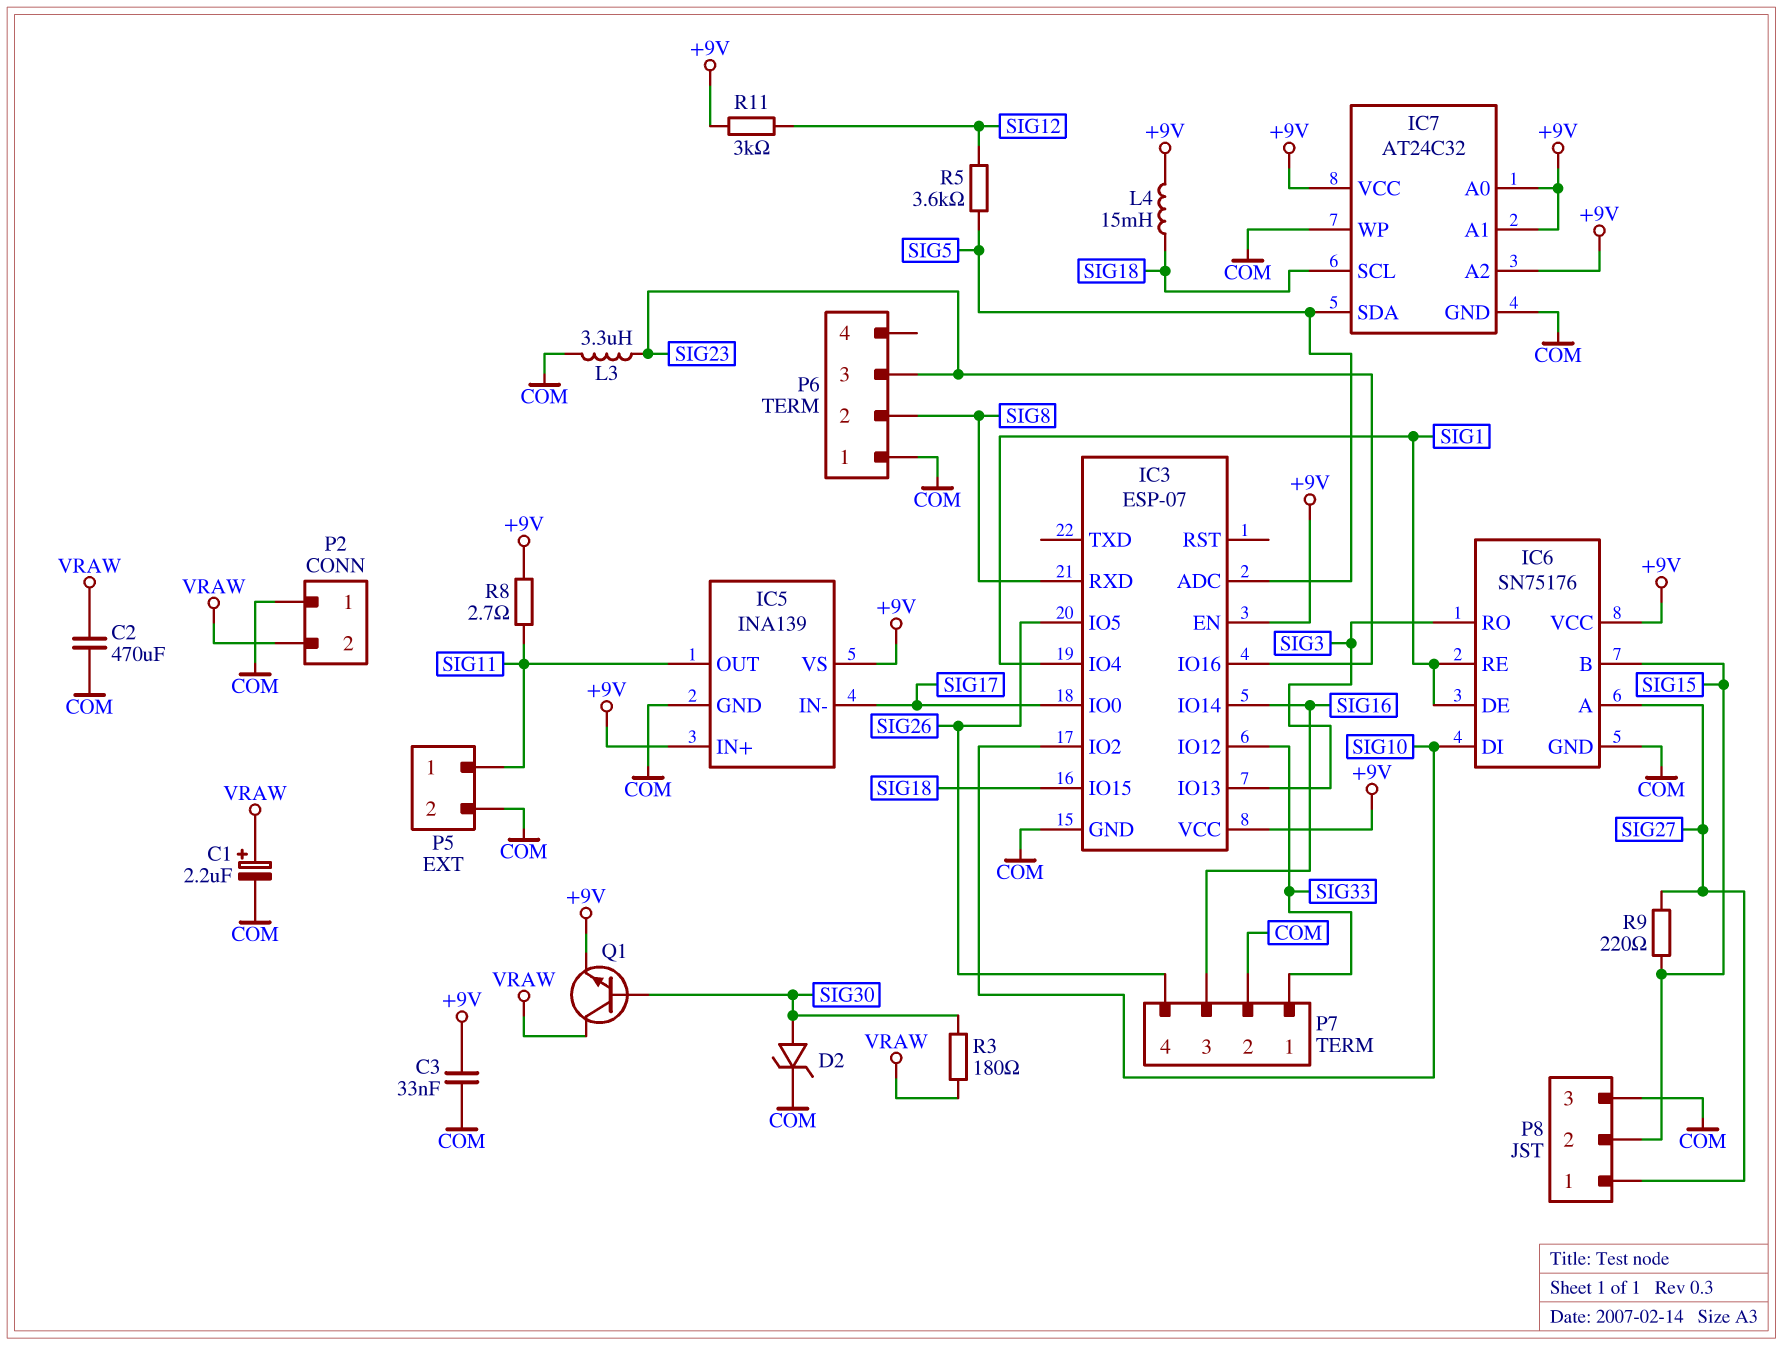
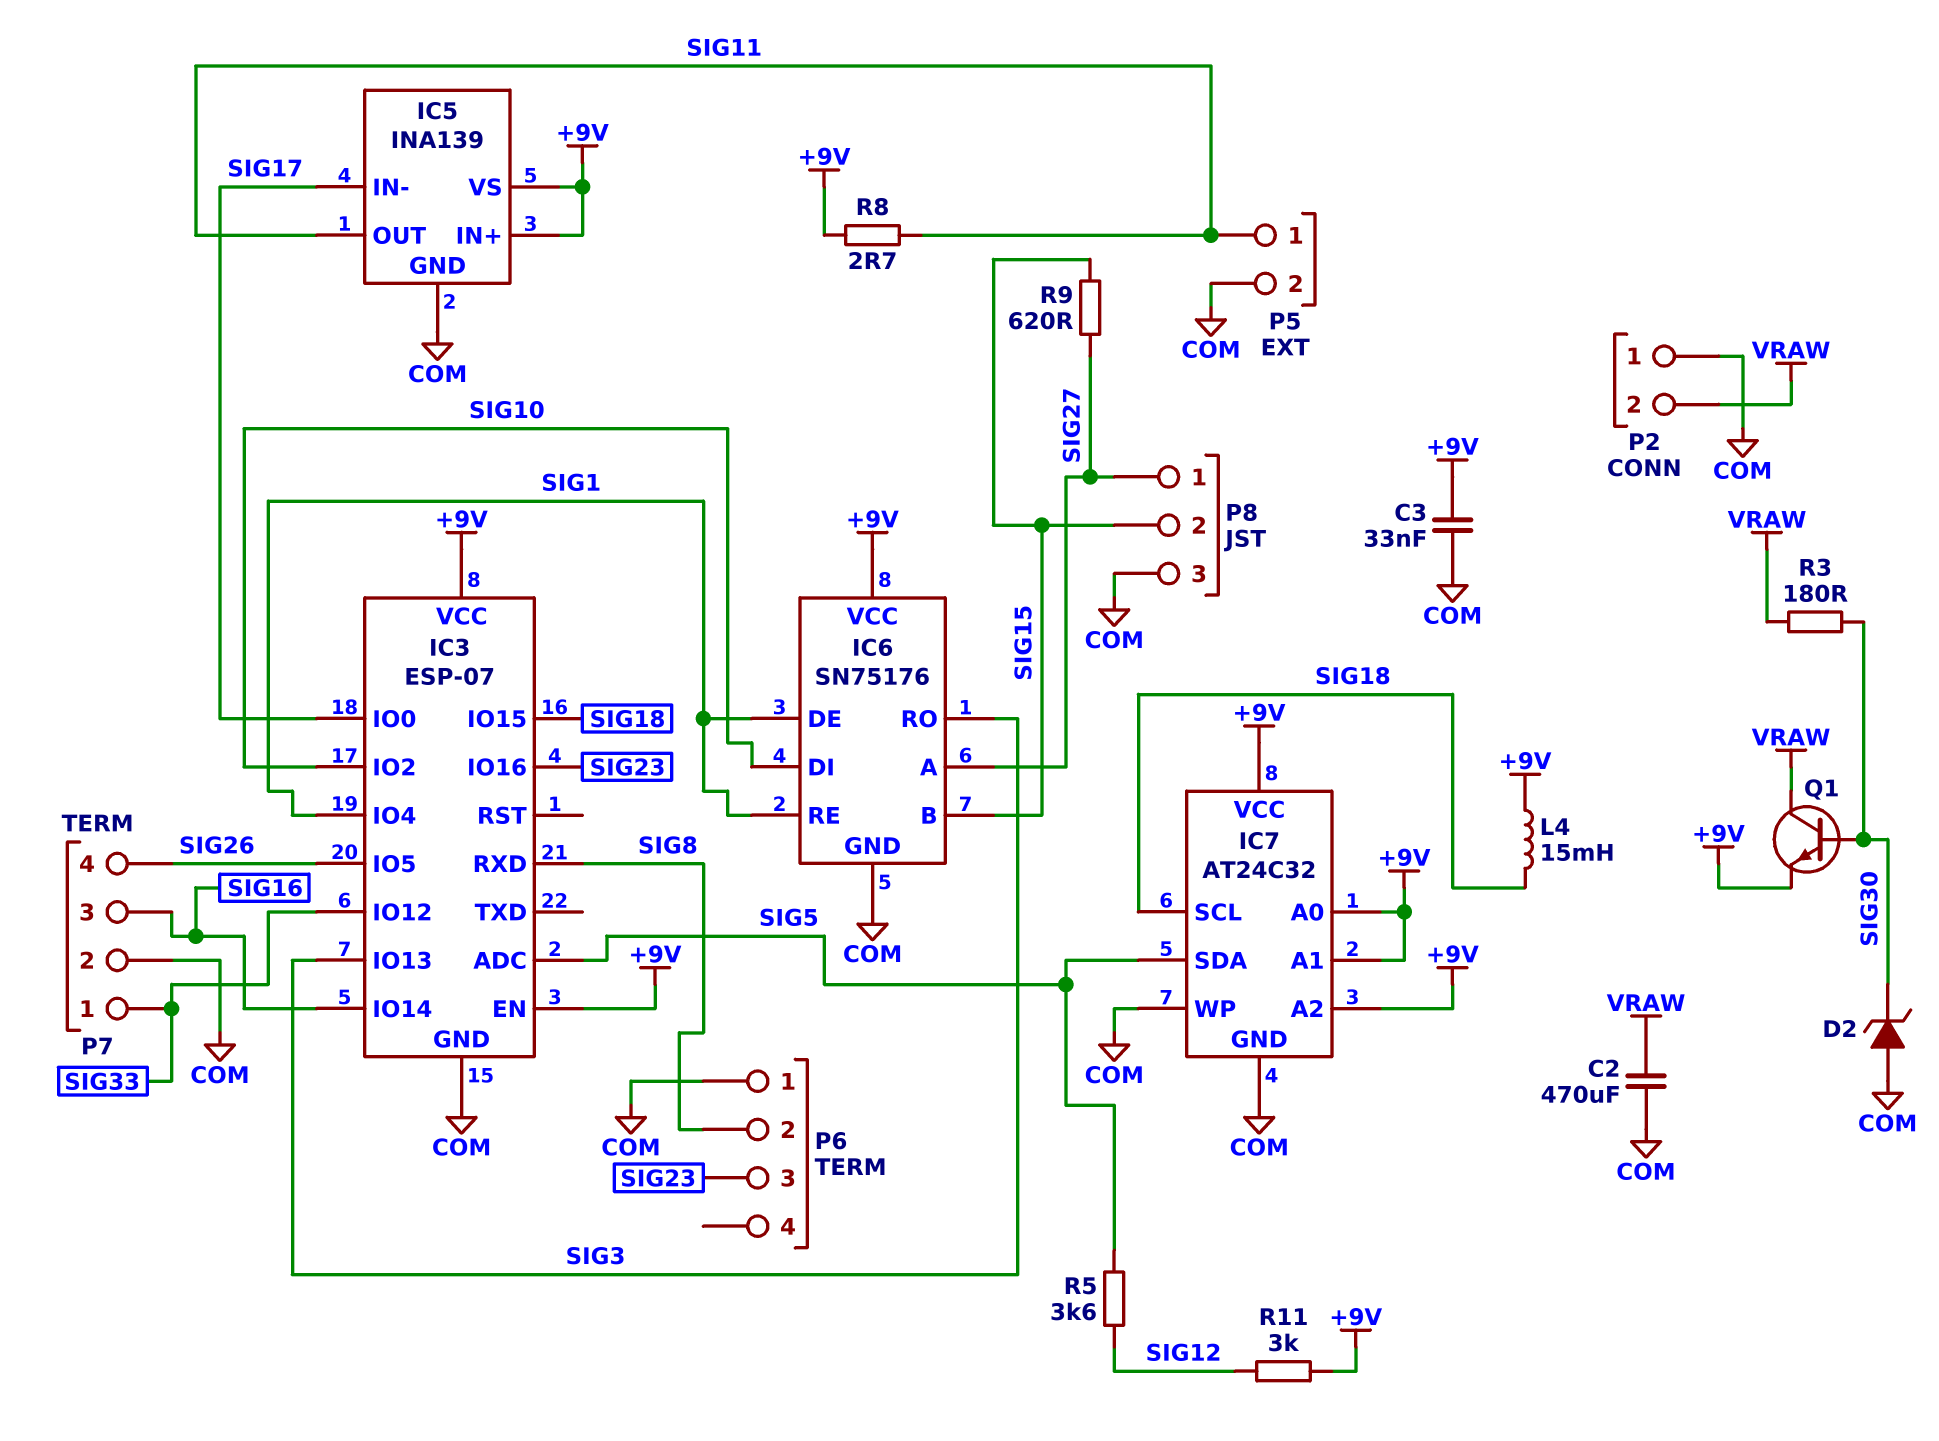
C1: 2.2uF (plus VRAW, minus COM) -> none
D2: zener (A SIG30, K COM) -> zener (A COM, K SIG30)
L3: 3.3uH (COM, SIG23) -> none
R9: 220 (SIG15, SIG27) -> 620 (SIG15, SIG27)

